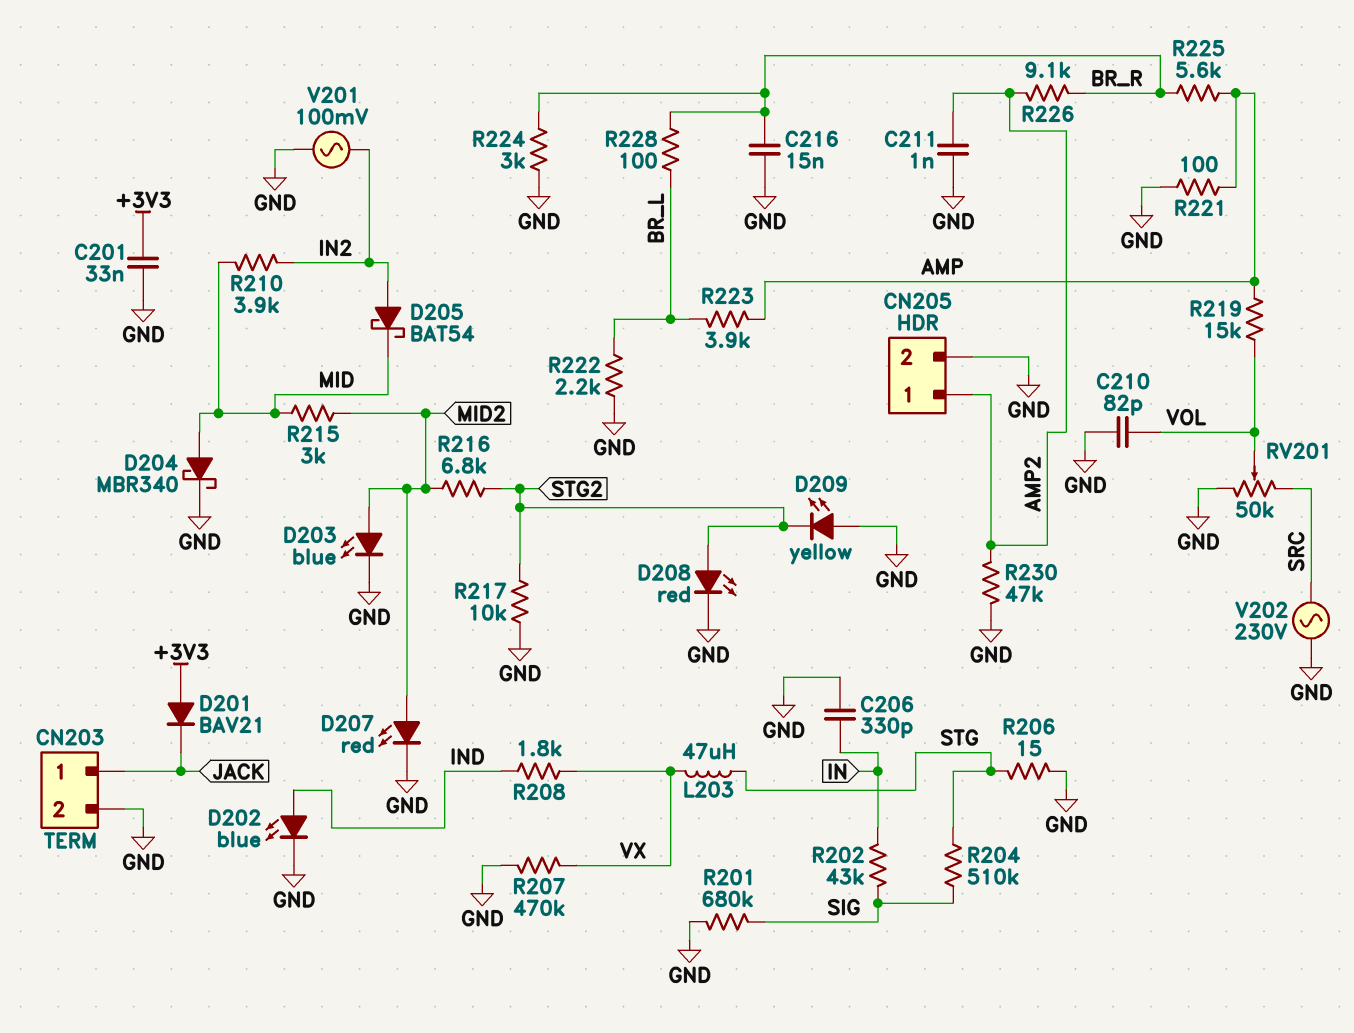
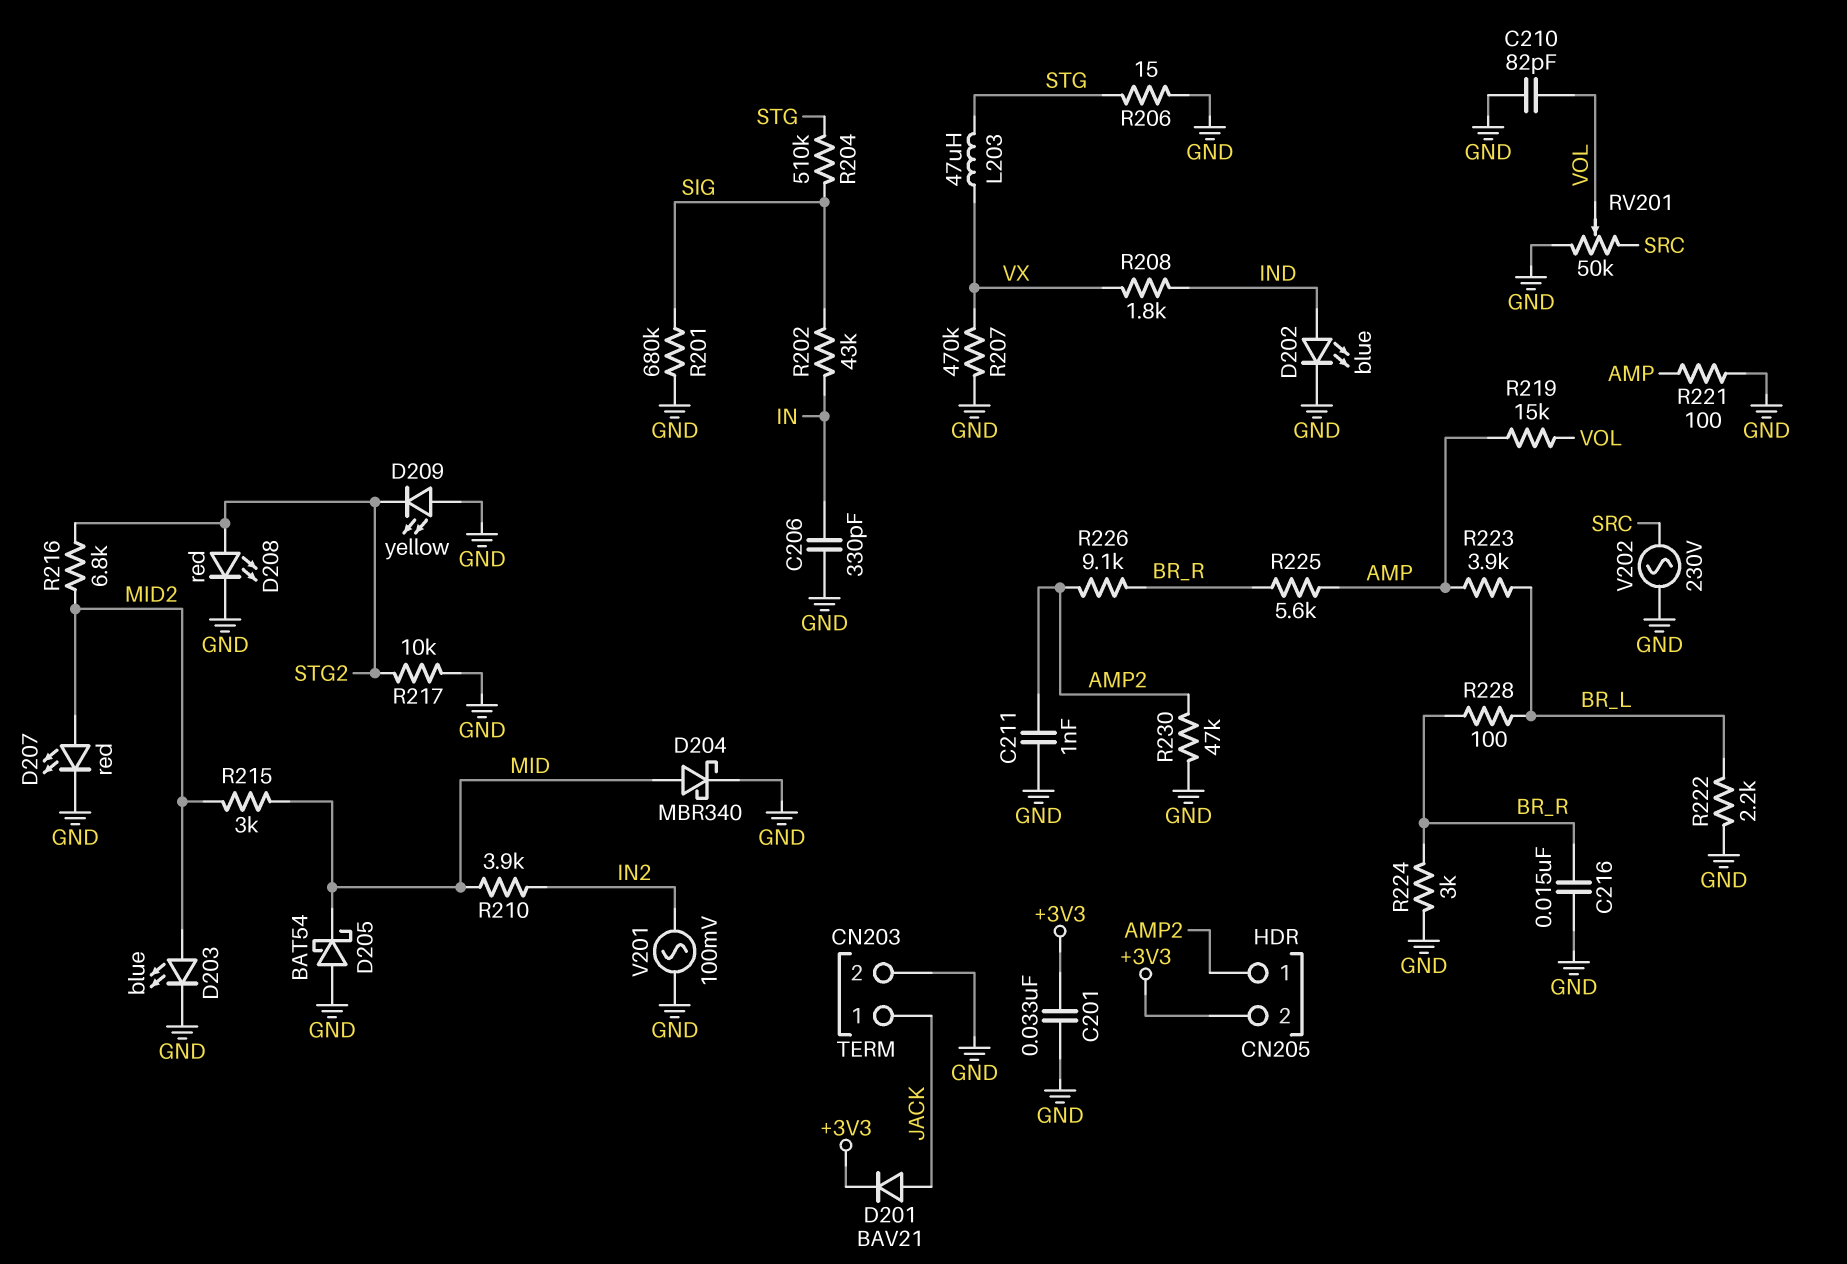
CN205 pin 2: GND -> +3V3
D201: diode BAV21 (A +3V3, K JACK) -> diode BAV21 (A JACK, K +3V3)
D205: schottky BAT54 (A IN2, K MID) -> schottky BAT54 (A GND, K MID)

